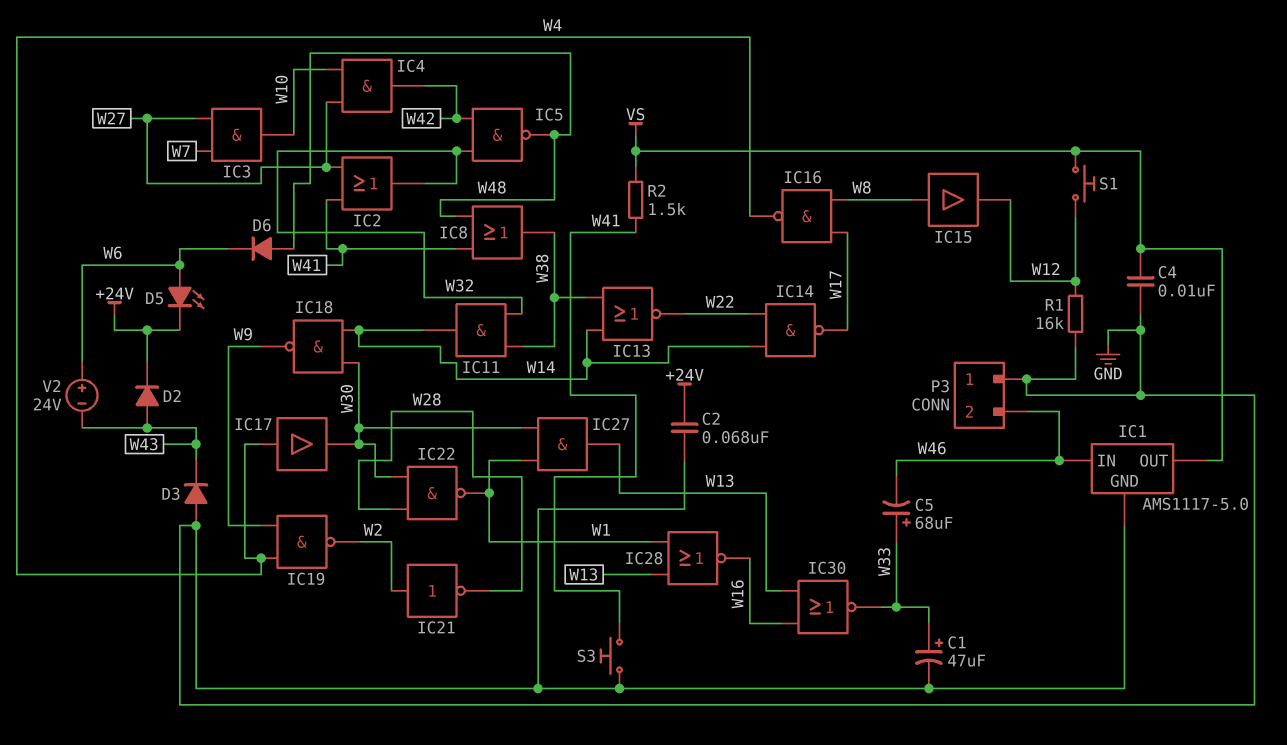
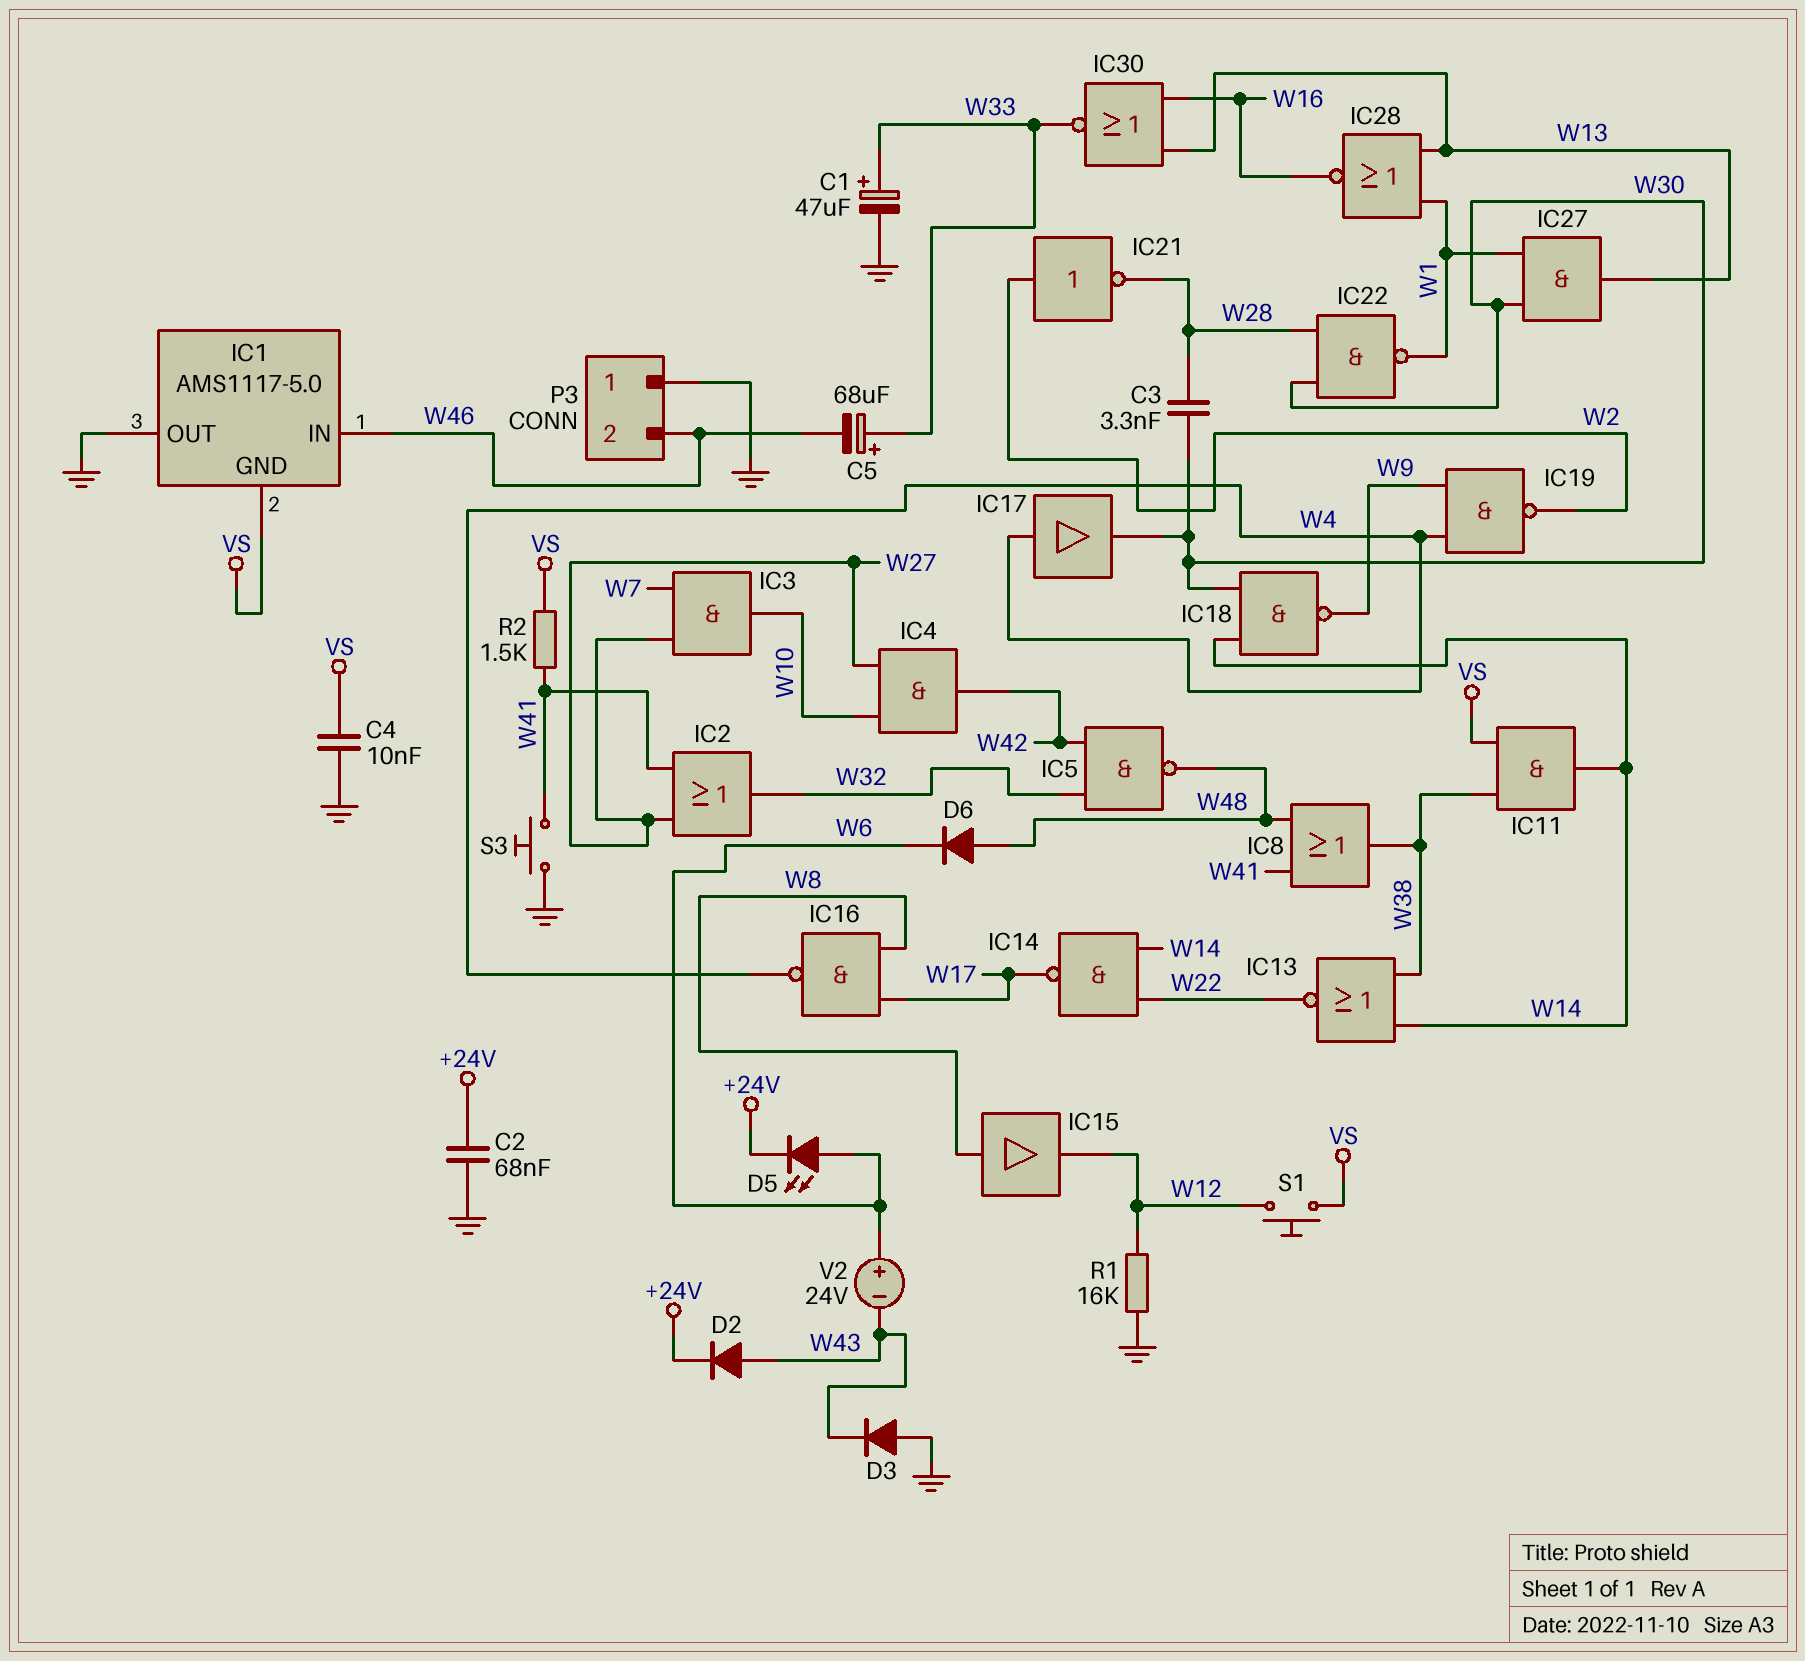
C3: none -> 3.3nF (W28, W30)
IC1 pin GND: GND -> VS
IC1 pin OUT: VS -> GND
IC11: AND (in W32, in W38, out W14) -> AND (in VS, in W38, out W14)

